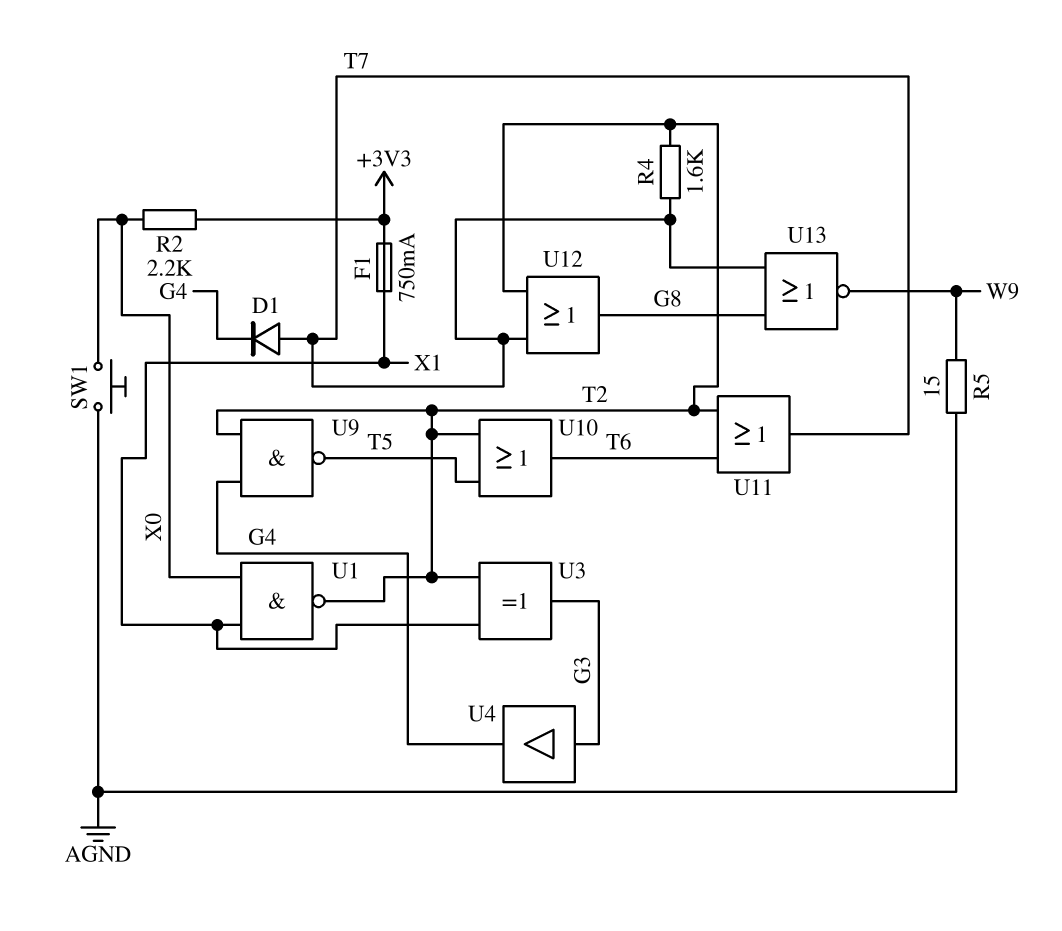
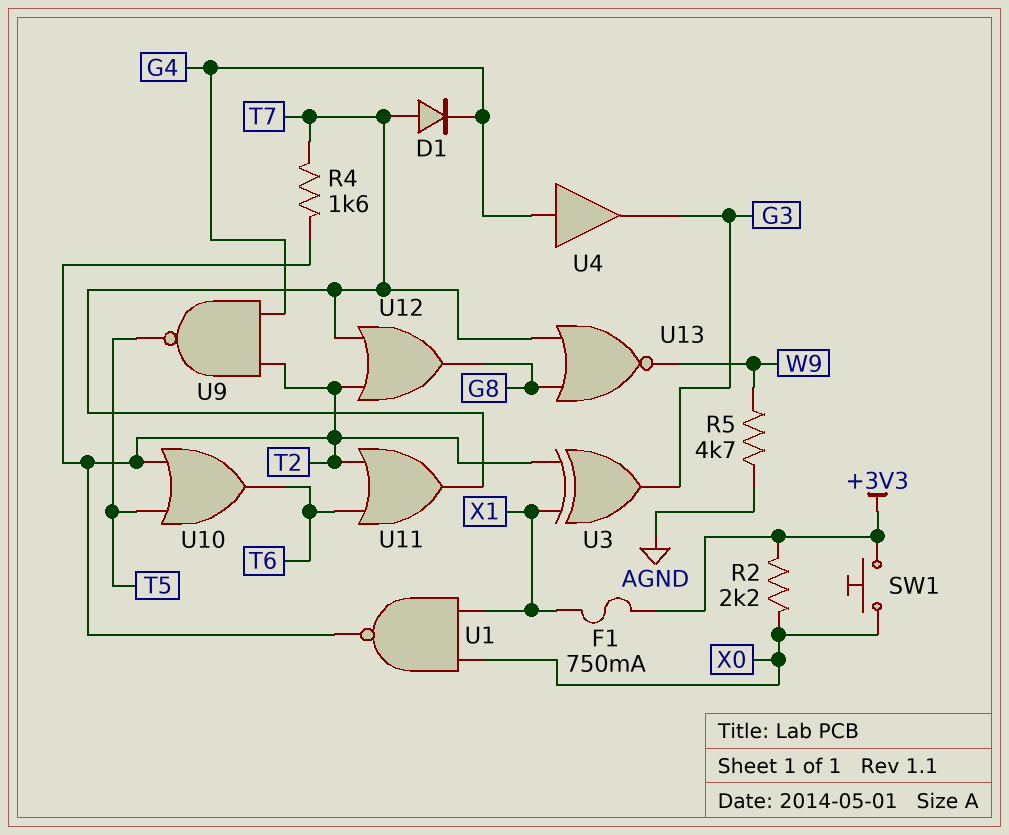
R5: 15 (AGND, W9) -> 4.7k (AGND, W9)
SW1: button (AGND, X0) -> button (+3V3, X0)
U4: buffer (in G3, out G4) -> buffer (in G4, out G3)

